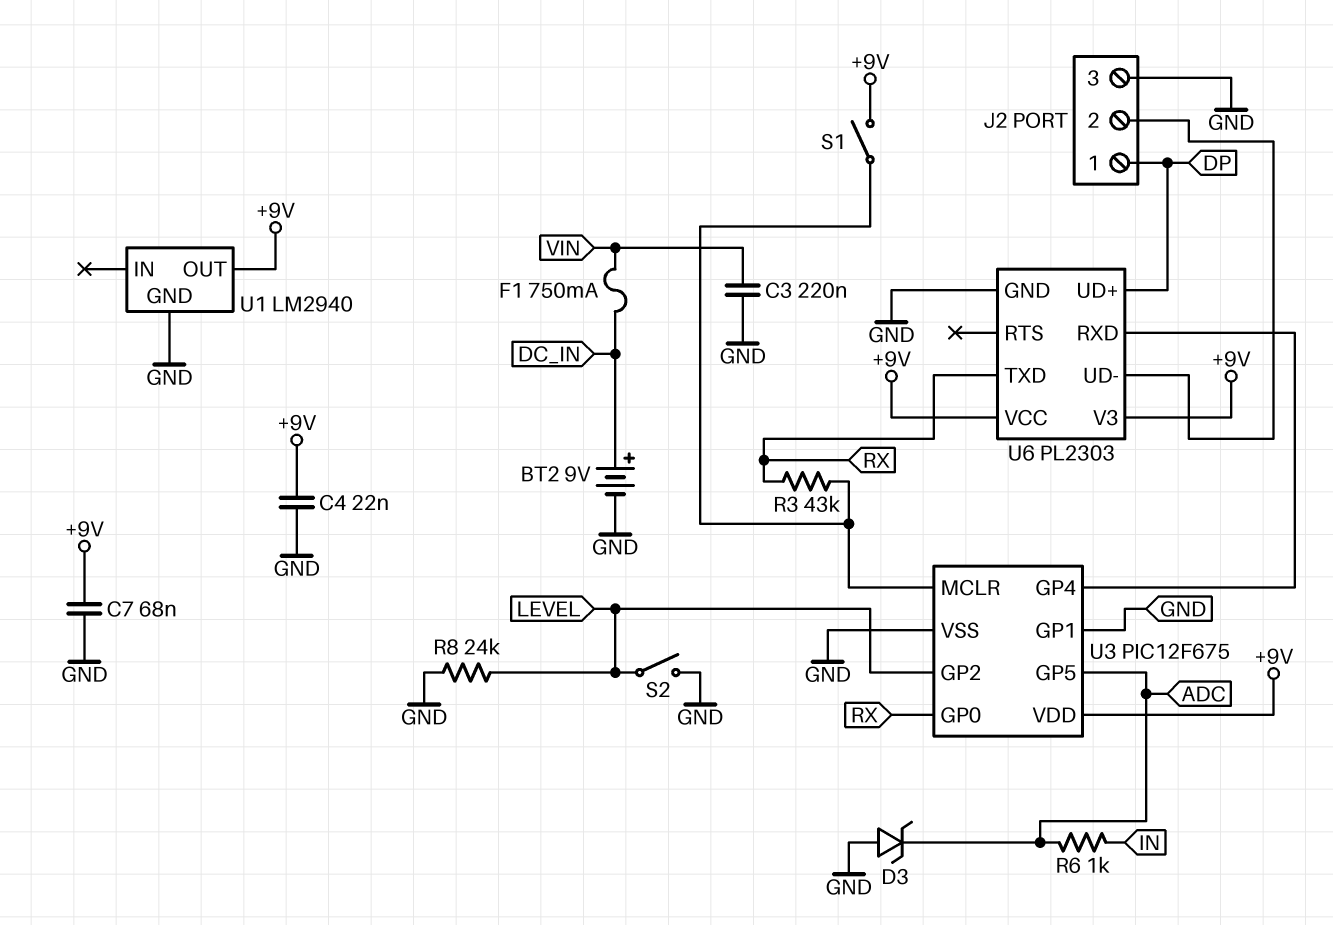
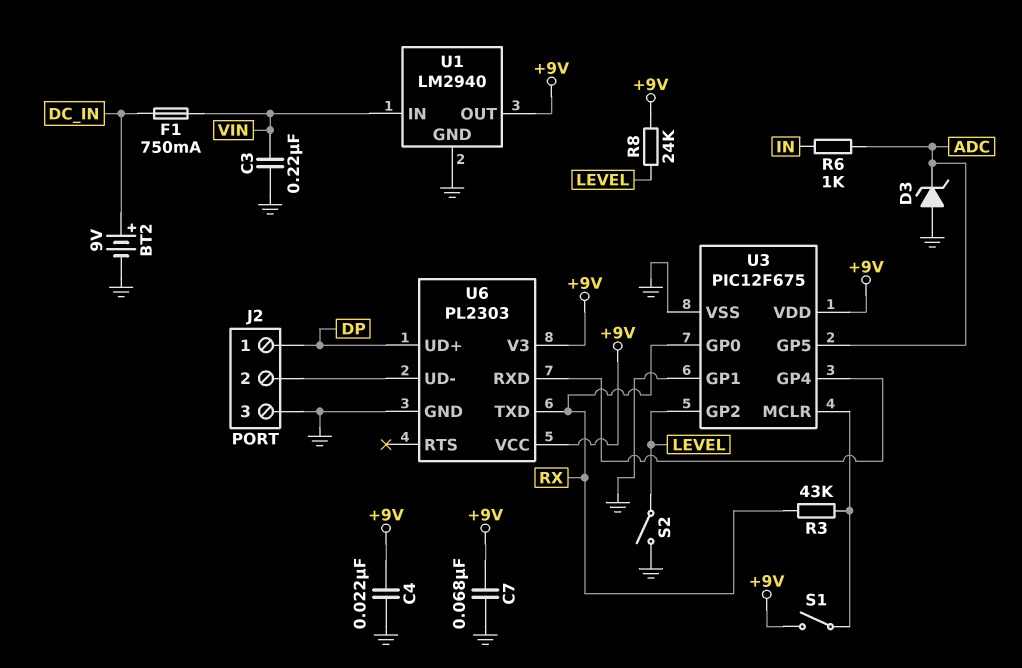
R8: 24k (GND, LEVEL) -> 24k (+9V, LEVEL)
U1 pin IN: none -> VIN

